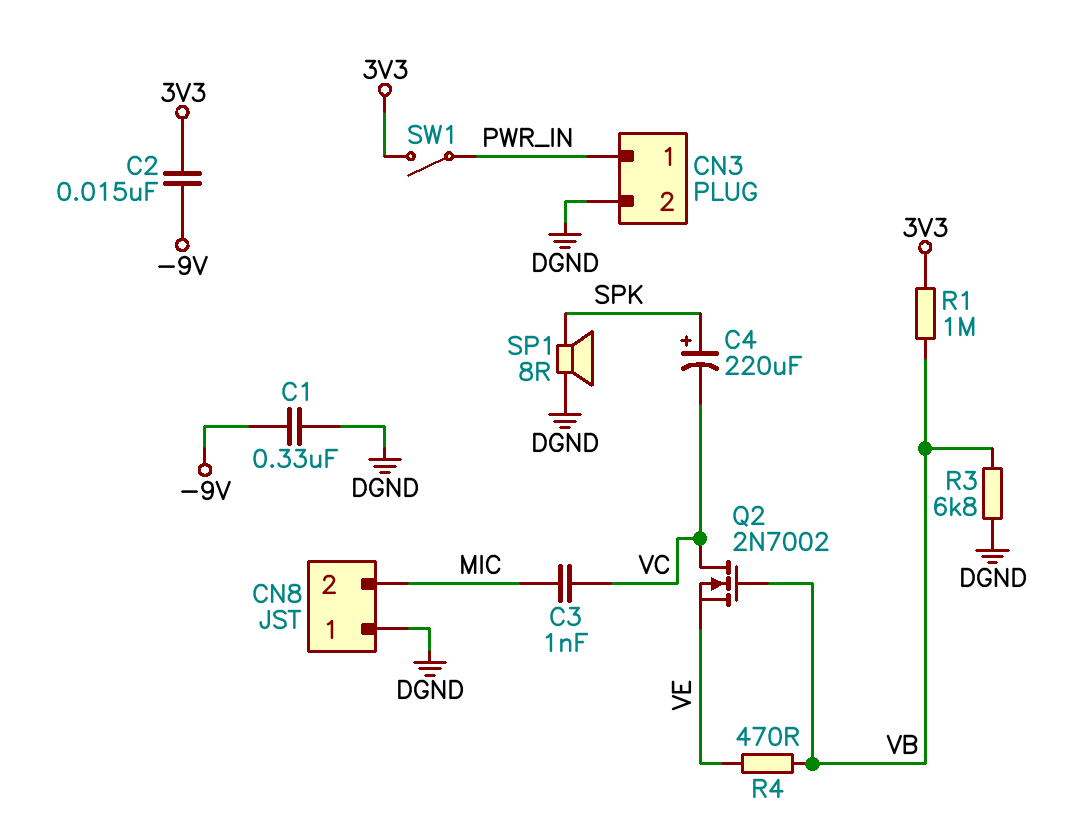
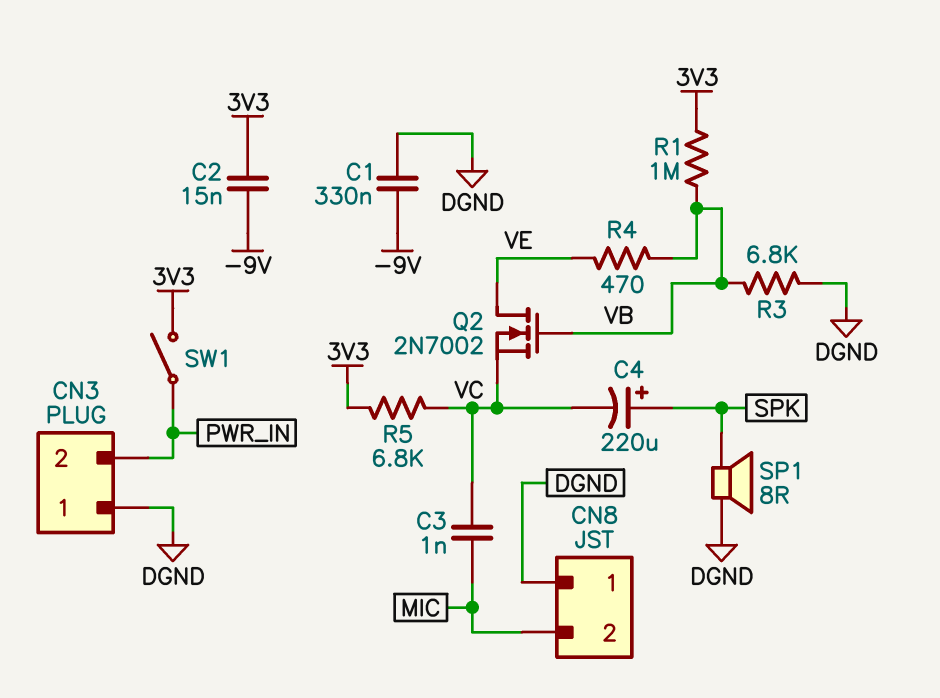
CN3 pin 1: PWR_IN -> DGND
CN3 pin 2: DGND -> PWR_IN
Q2: NMOS 2N7002 (G VB, D VC, S VE) -> NMOS 2N7002 (G VB, D VE, S VC)
R5: none -> 6.8k (3V3, VC)

